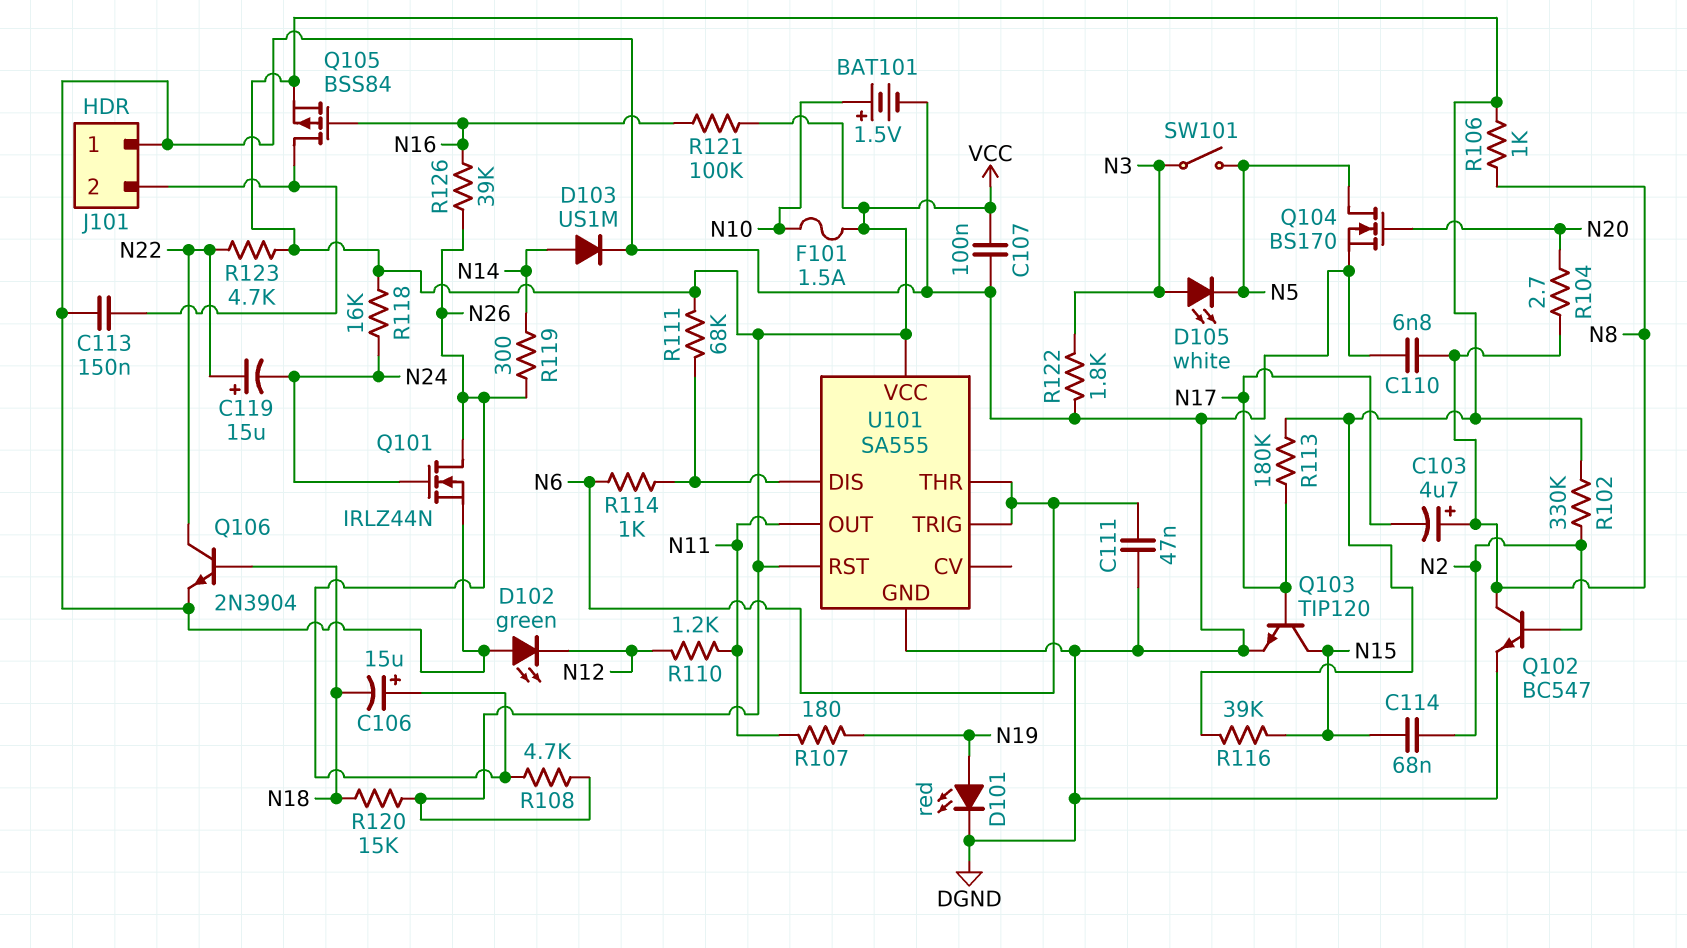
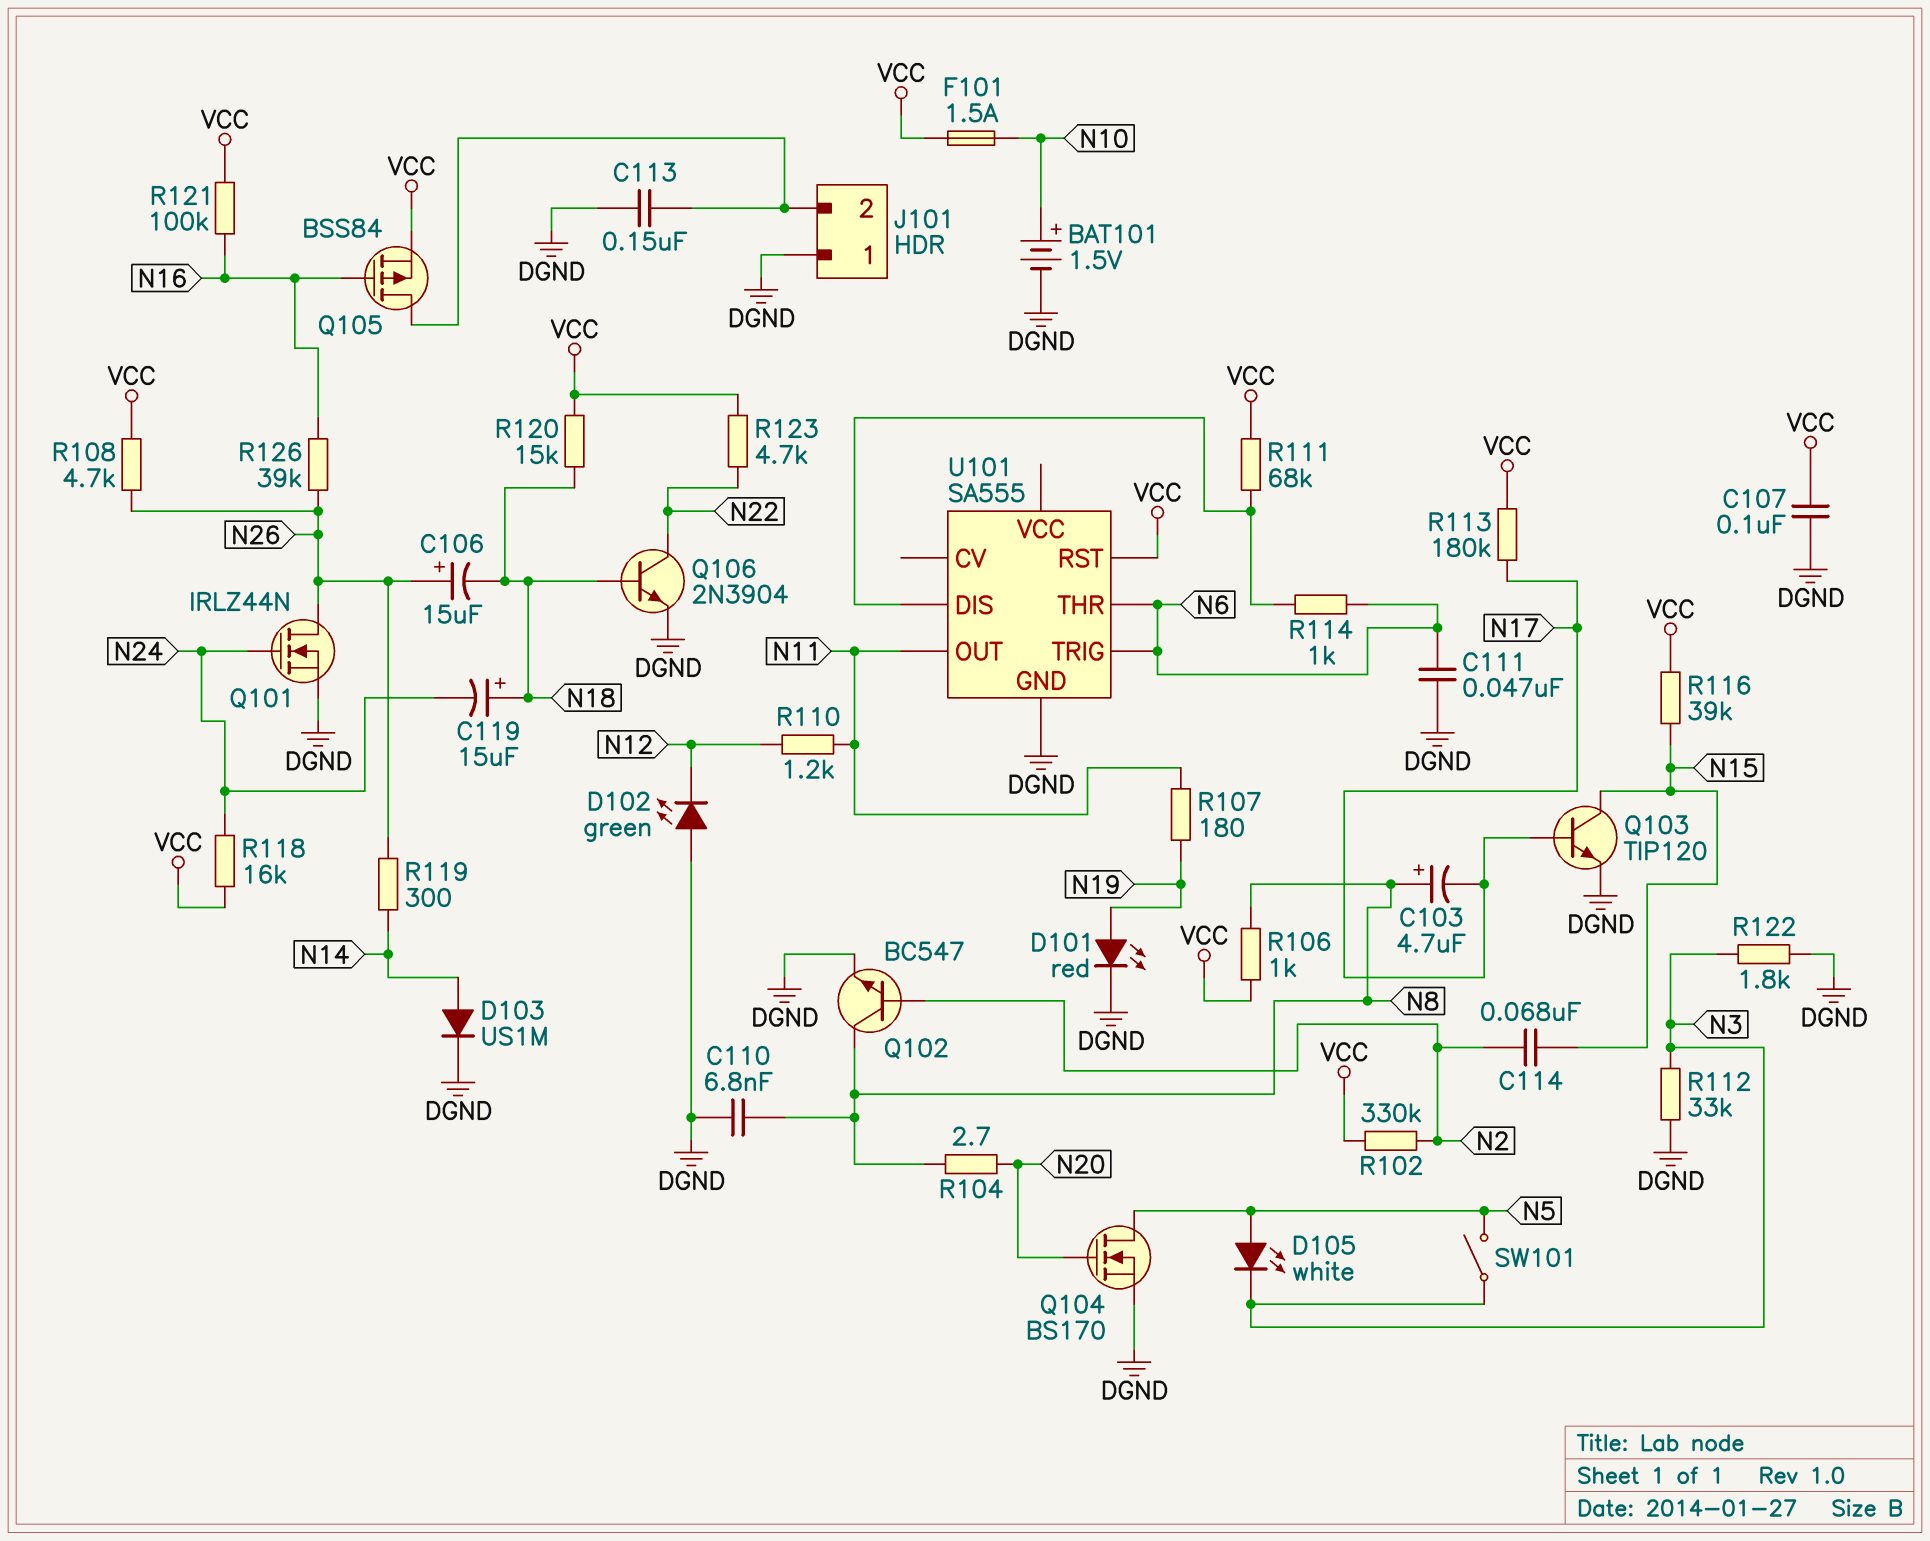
C119: 15uF (plus N22, minus N24) -> 15uF (plus N18, minus N24)
D105: LED white (A N3, K N5) -> LED white (A N5, K N3)
R112: none -> 33k (DGND, N3)
U101 pin VCC: VCC -> none

